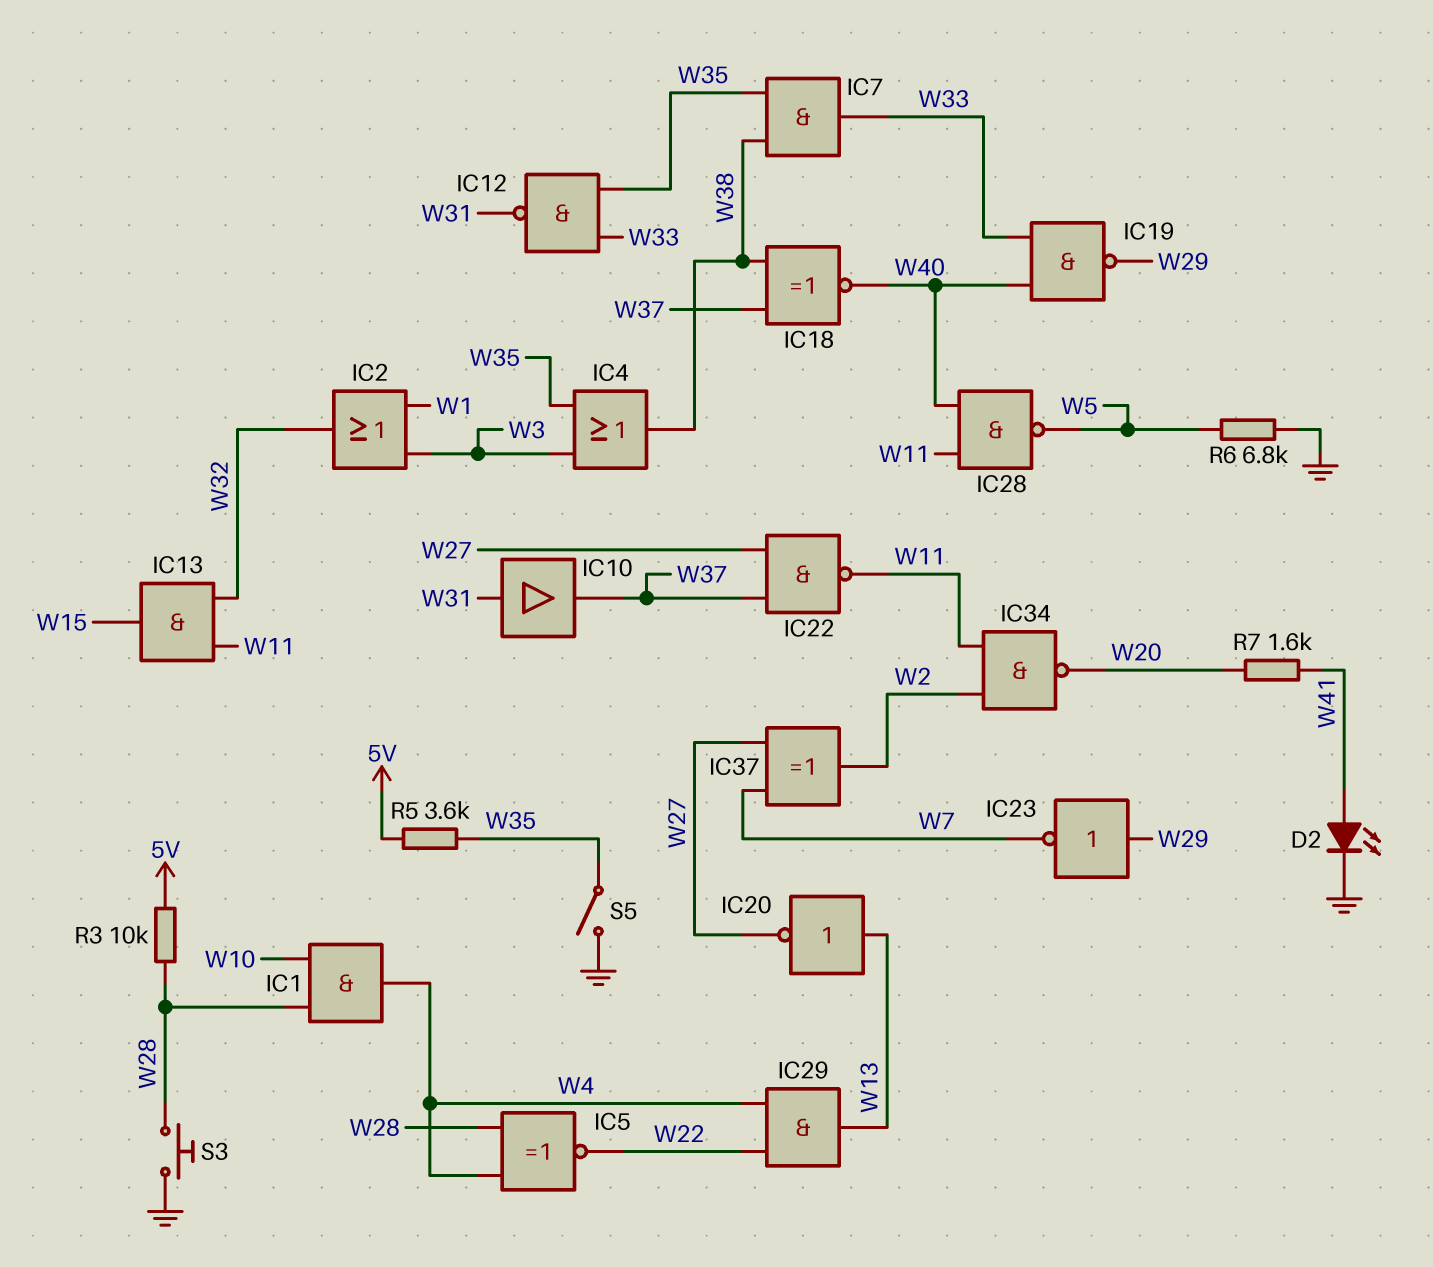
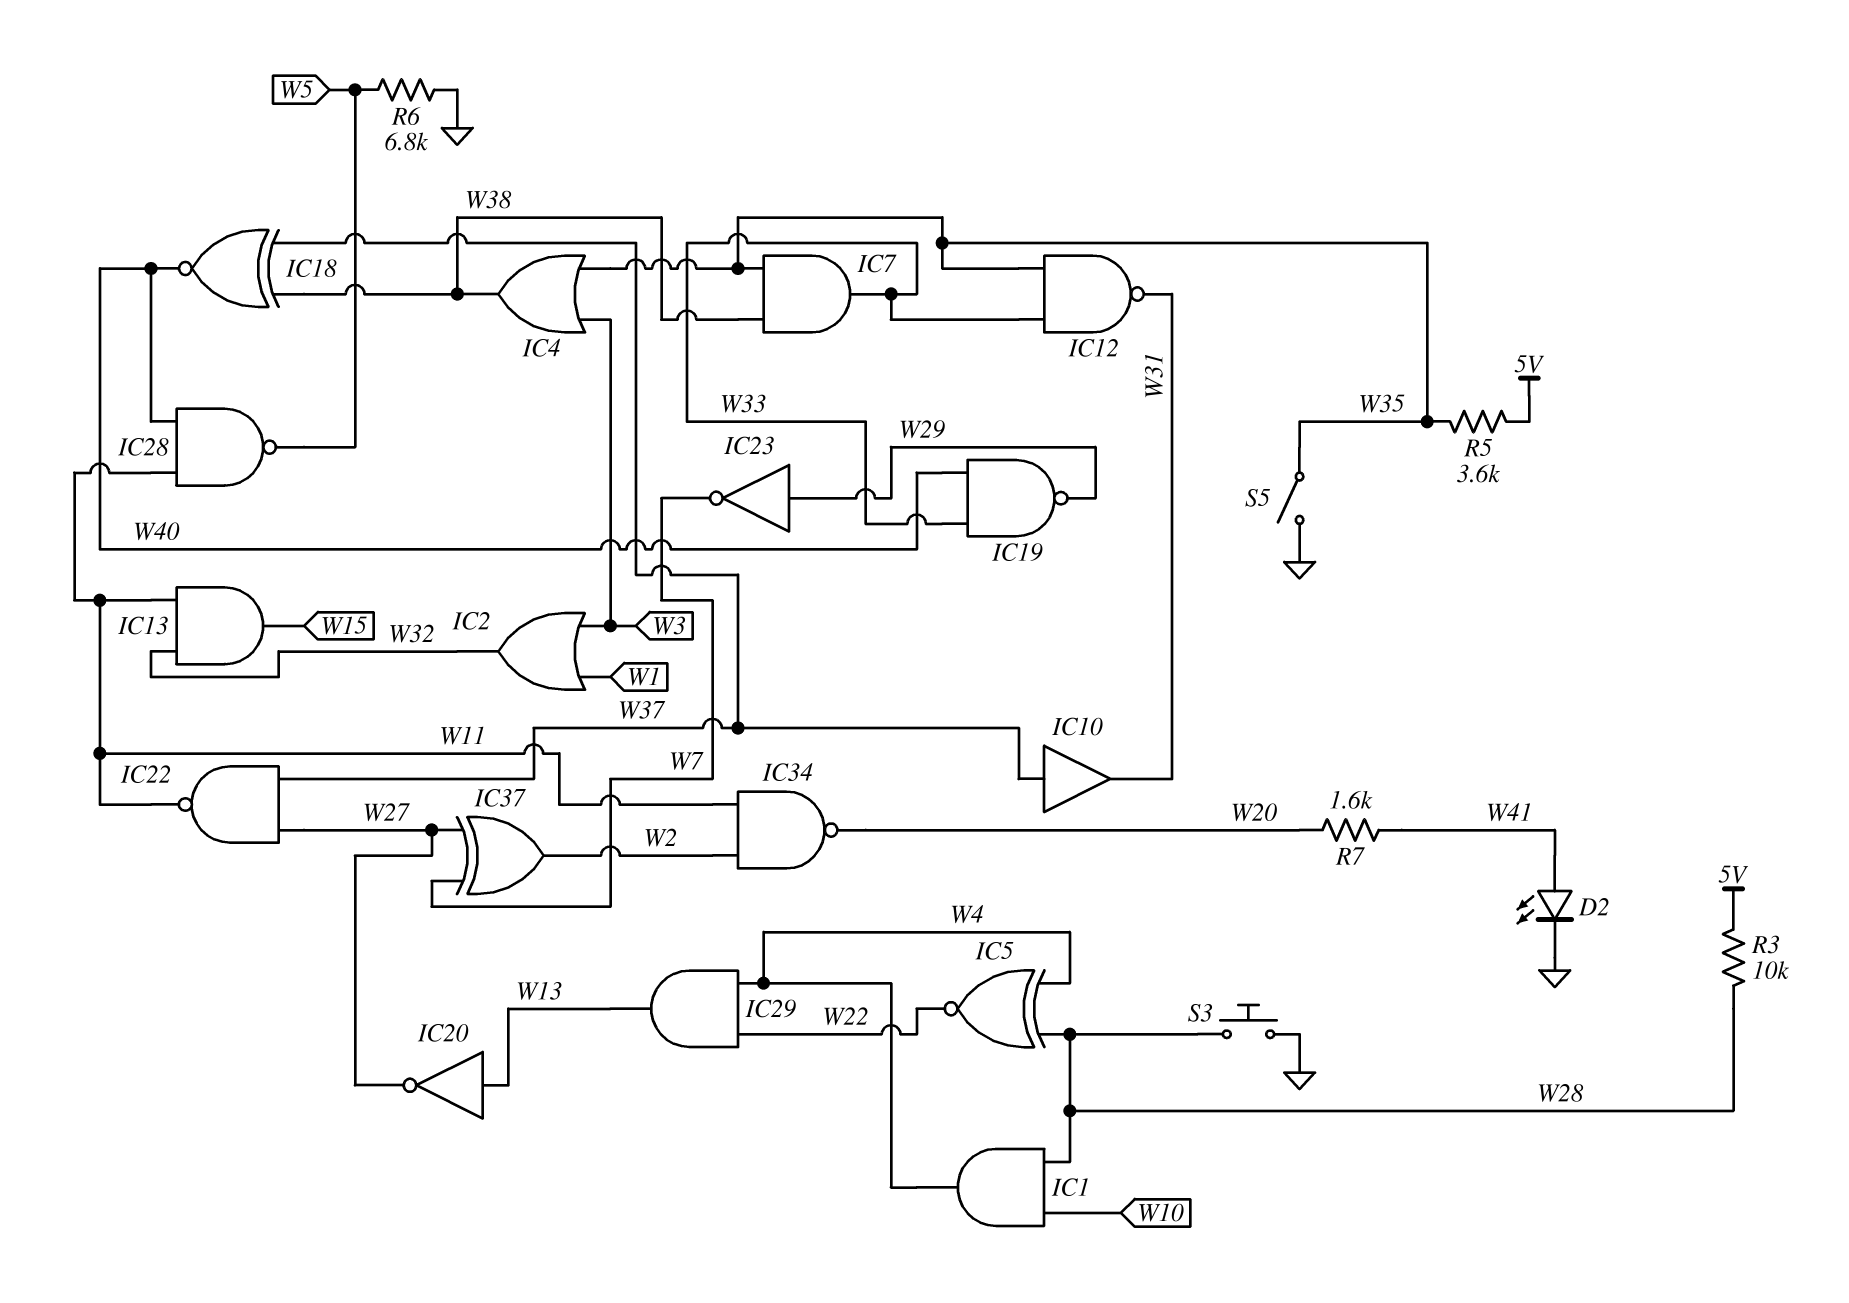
IC10: buffer (in W31, out W37) -> buffer (in W37, out W31)

